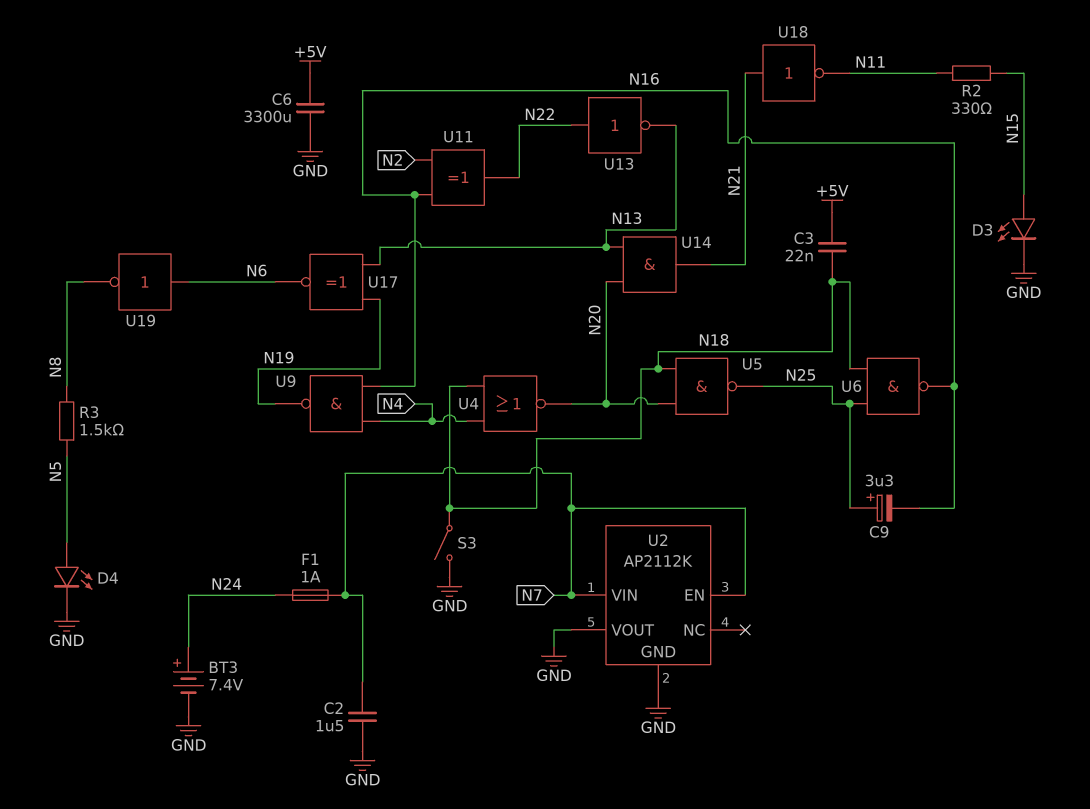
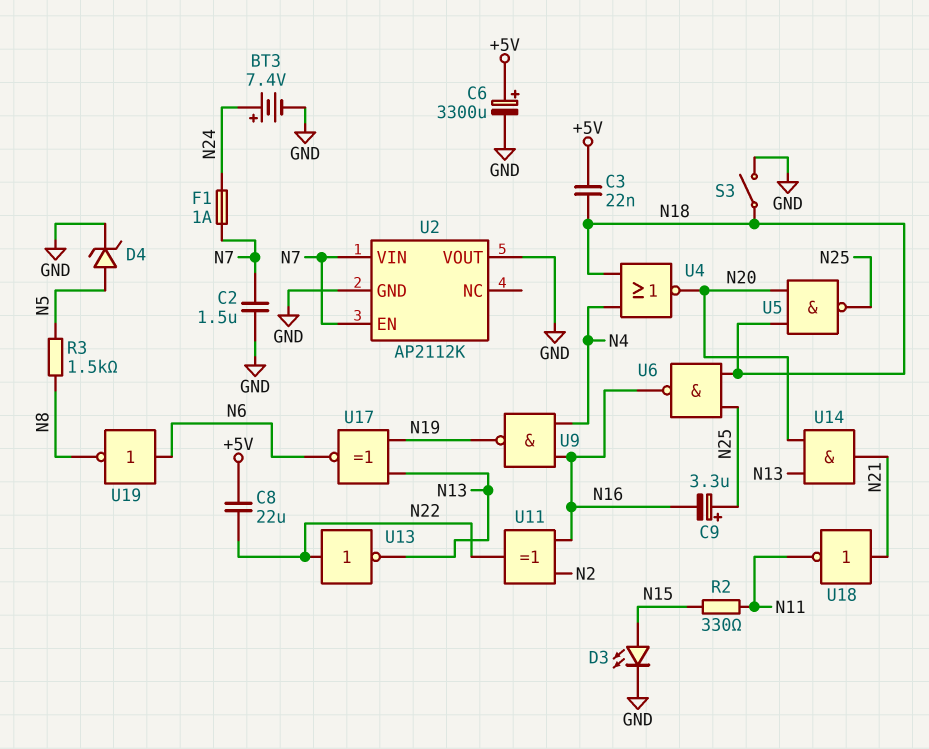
C6: 3300uF (+5V, GND) -> 3300uF (plus +5V, minus GND)
C8: none -> 22uF (+5V, N22)
D4: LED (A N5, K GND) -> zener (A N5, K GND)

